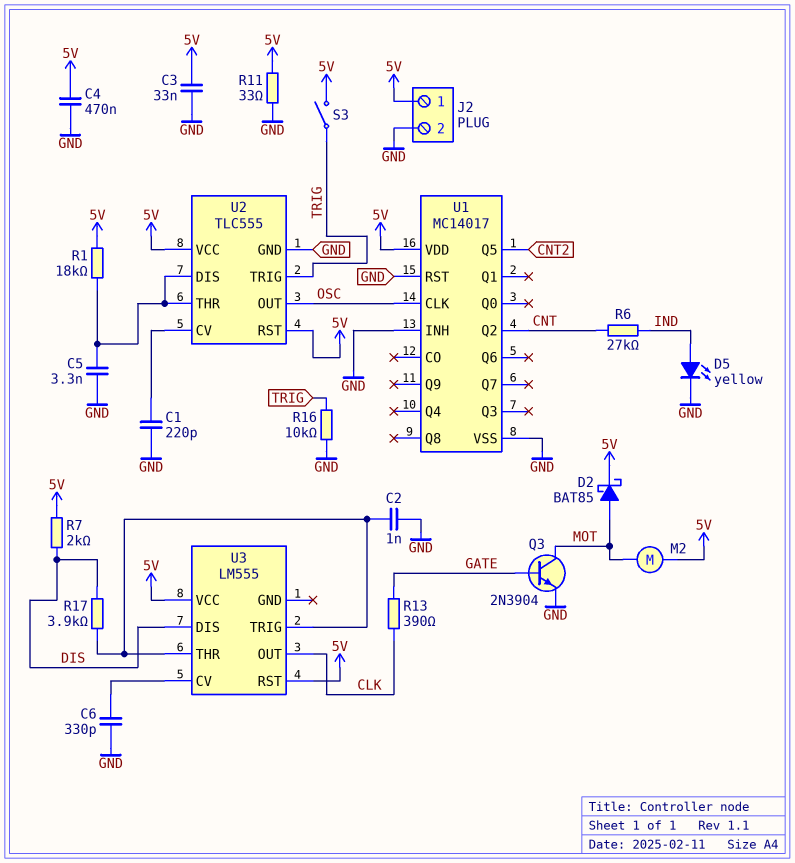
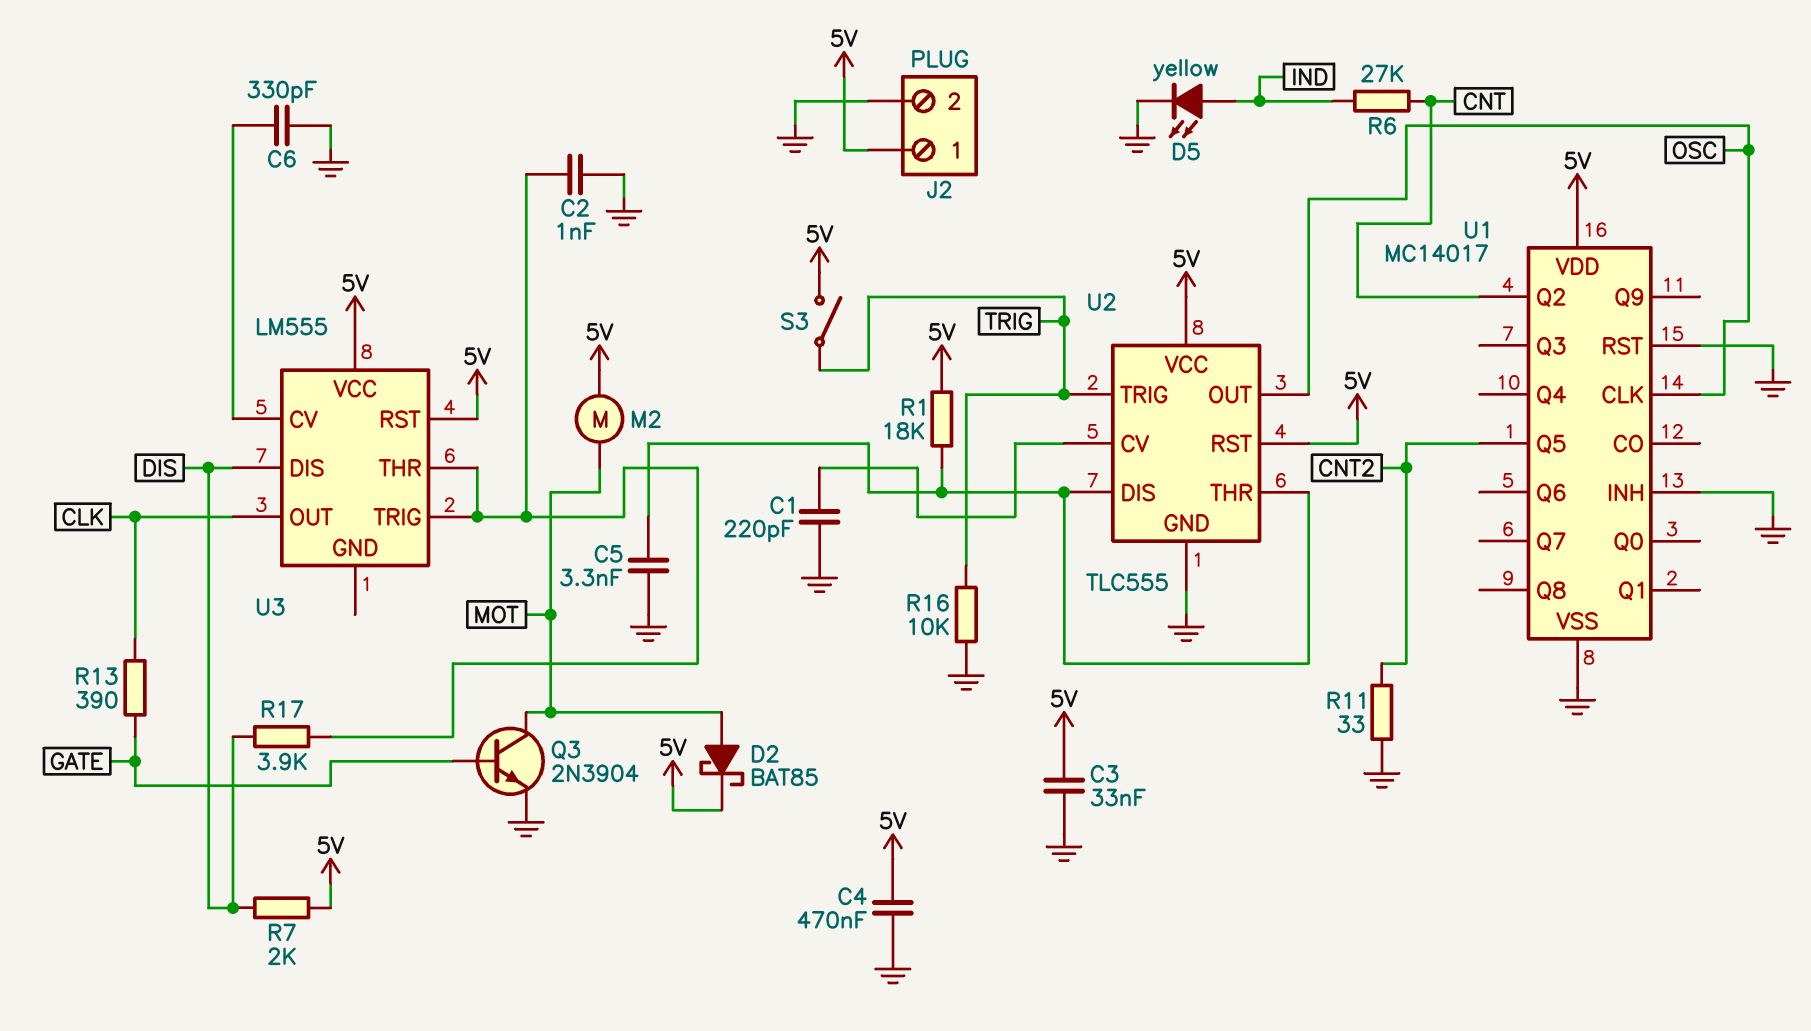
R11: 33 (5V, GND) -> 33 (CNT2, GND)

